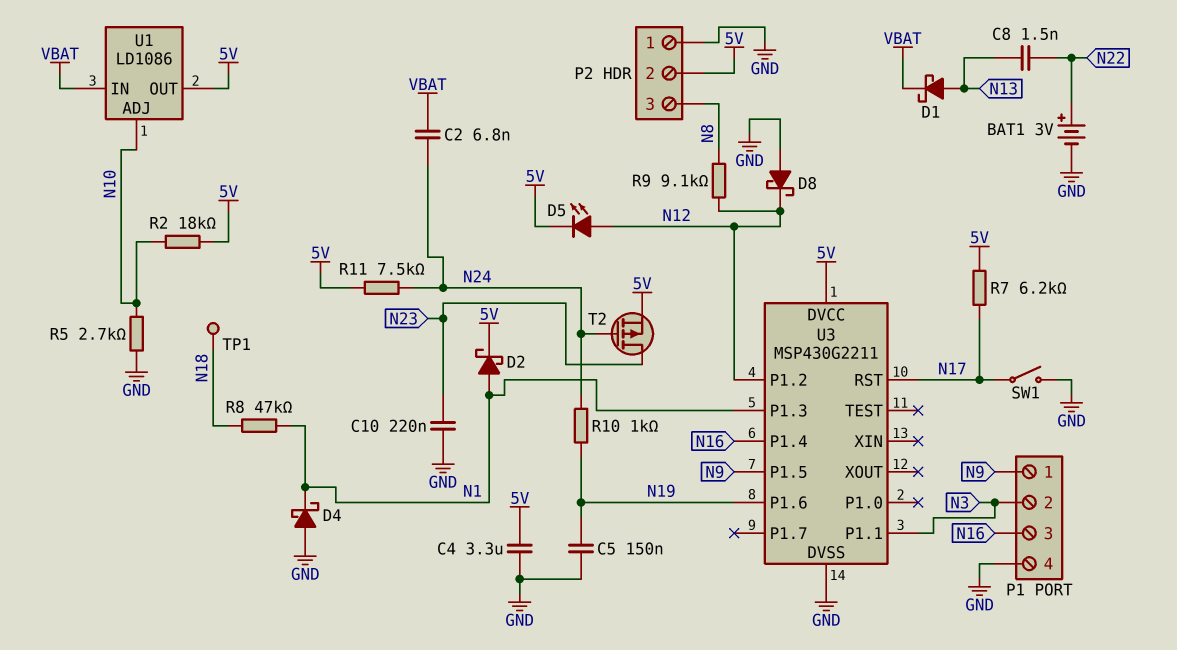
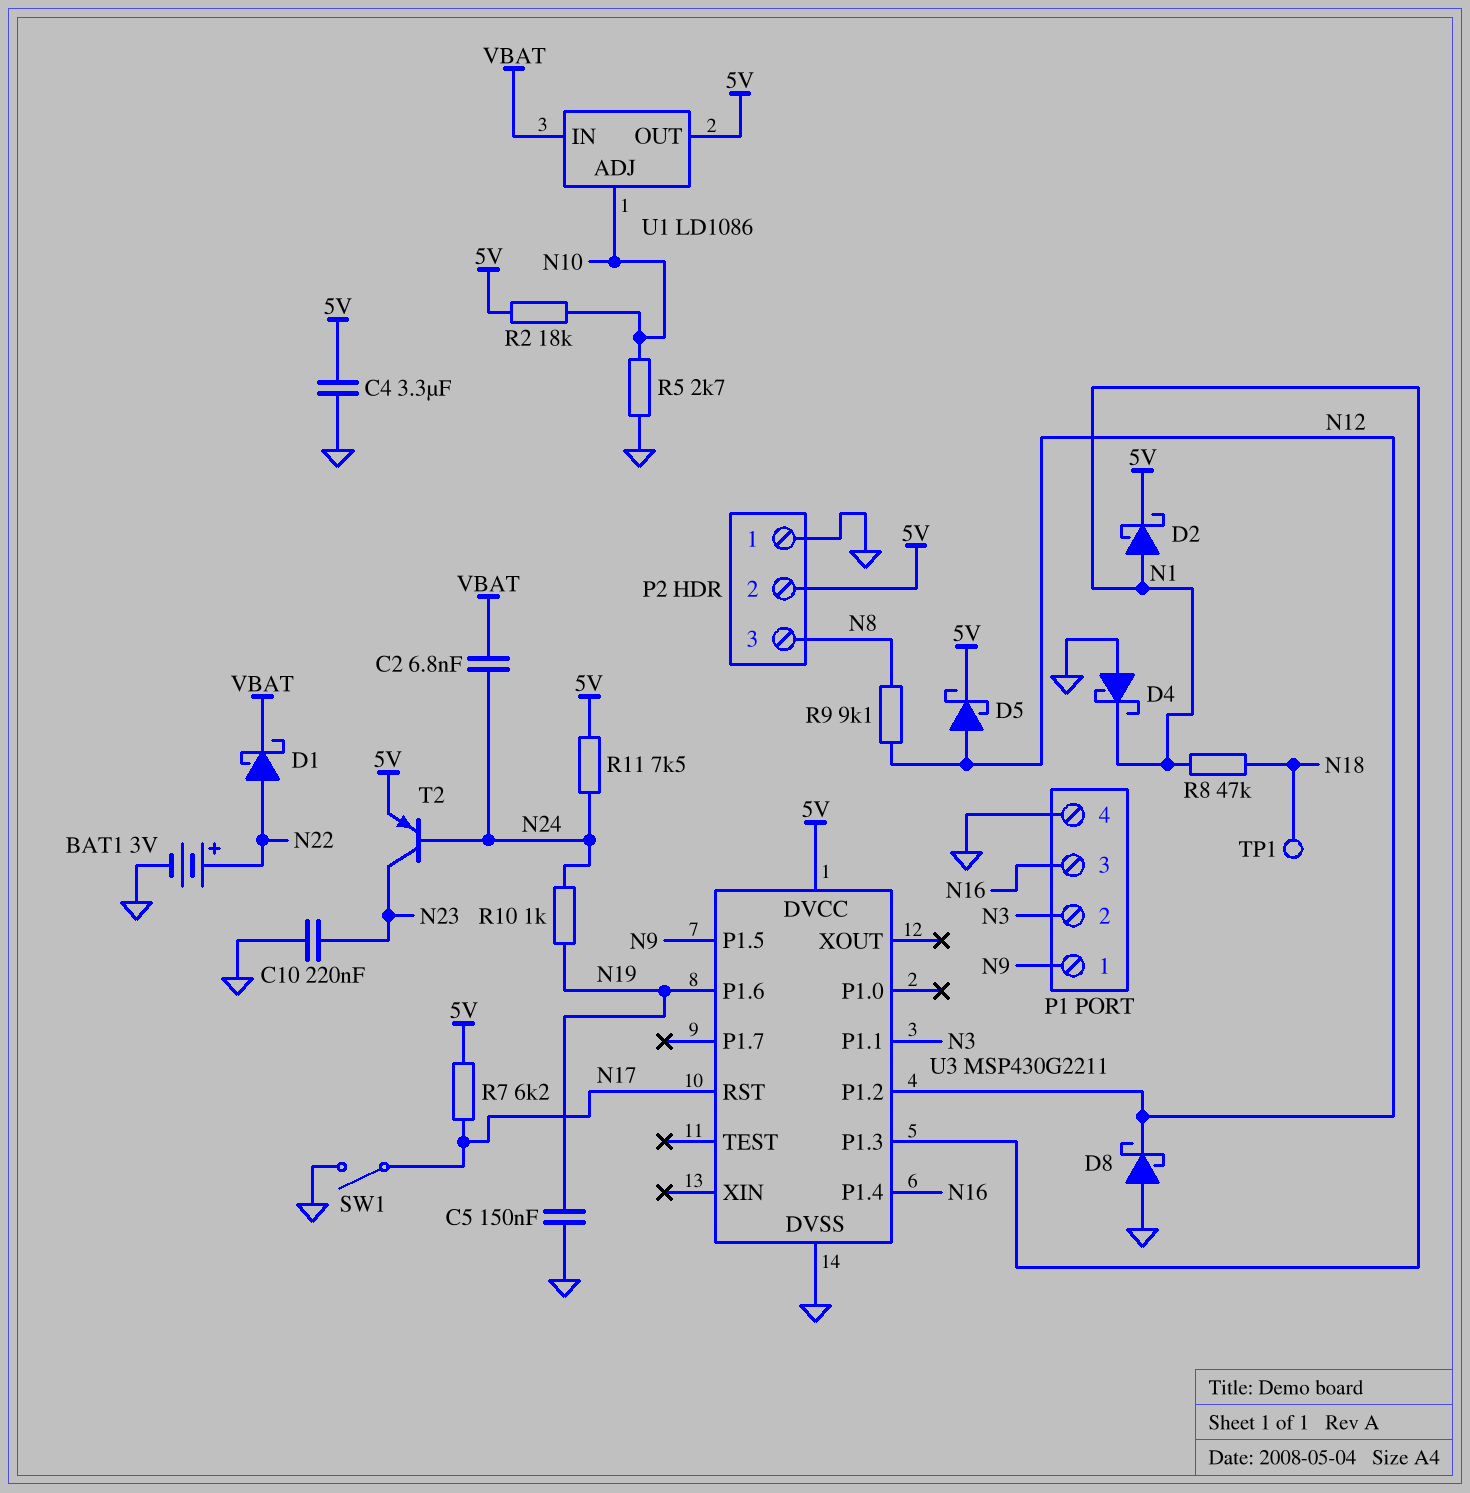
C8: 1.5nF (N13, N22) -> none
D1: schottky (A N13, K VBAT) -> schottky (A N22, K VBAT)
D5: LED (A N12, K 5V) -> schottky (A N12, K 5V)
T2: PMOS (G N24, D N23, S 5V) -> PNP (B N24, C N23, E 5V)

